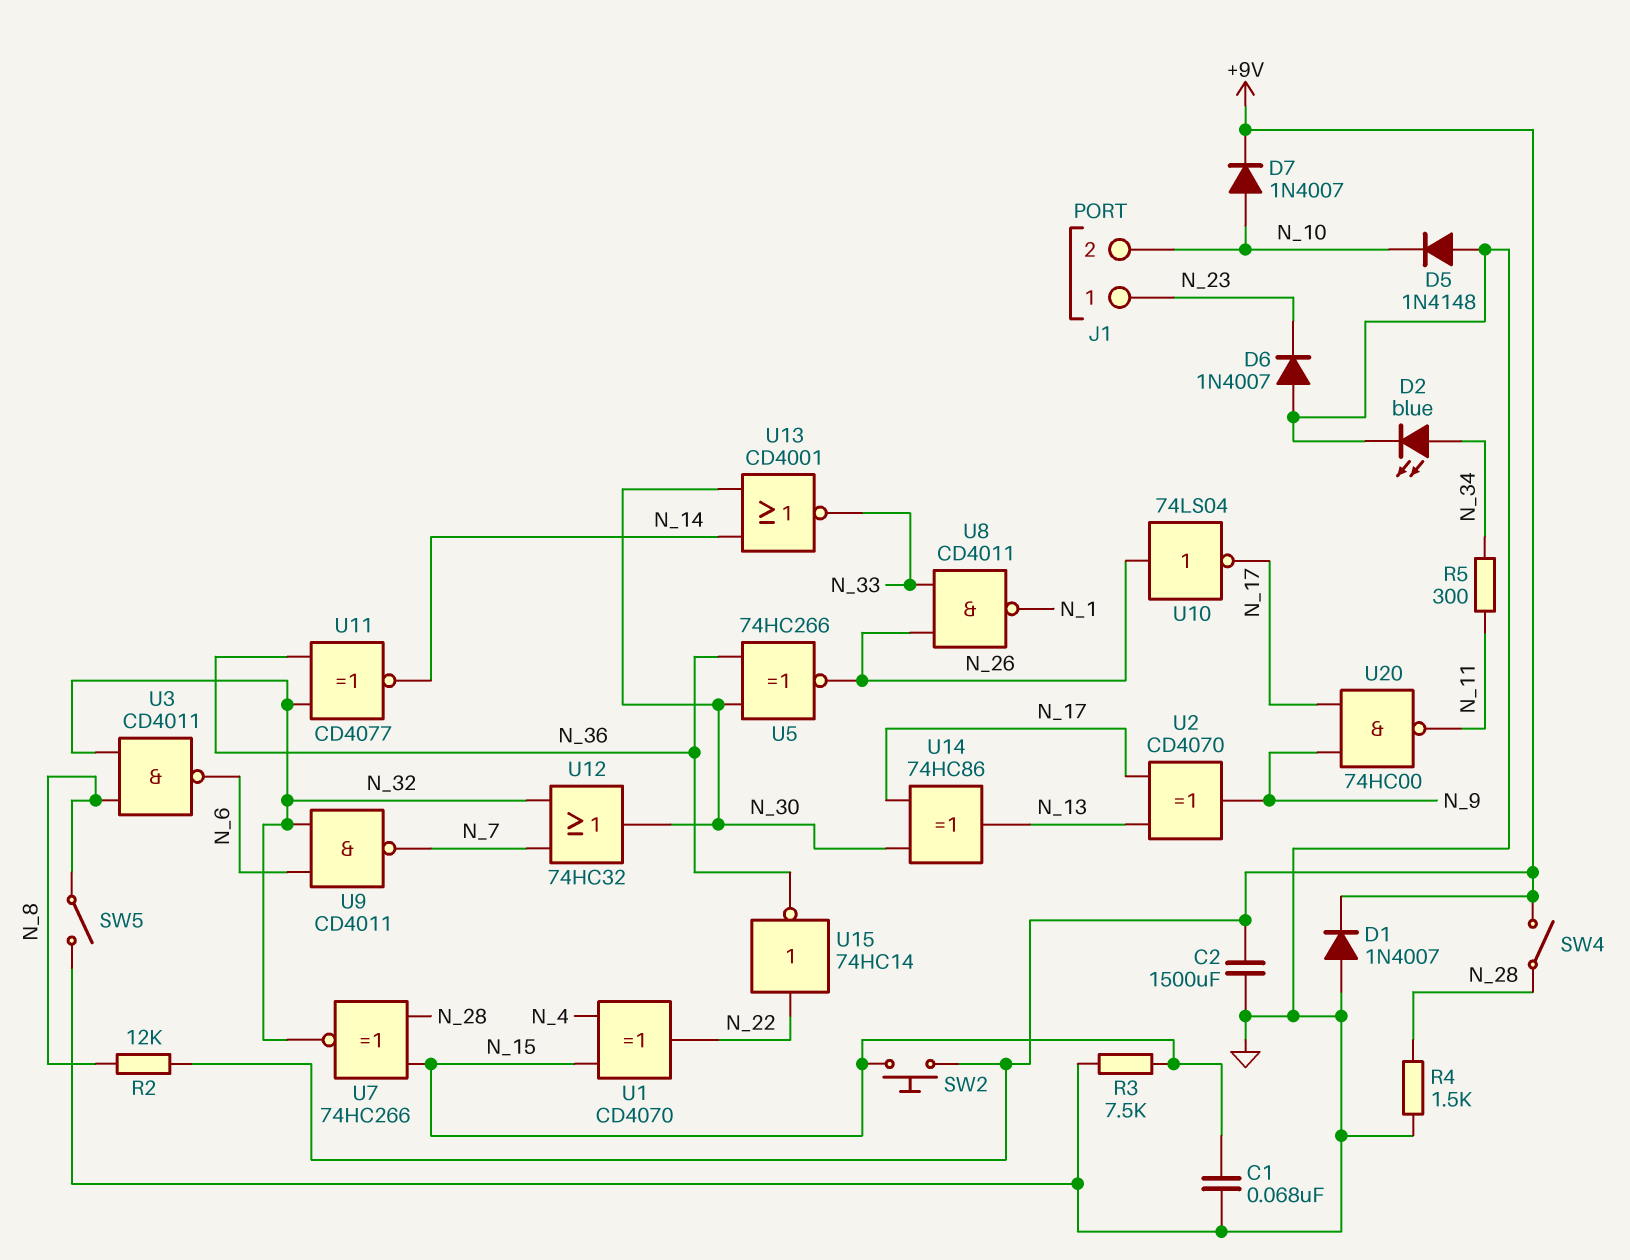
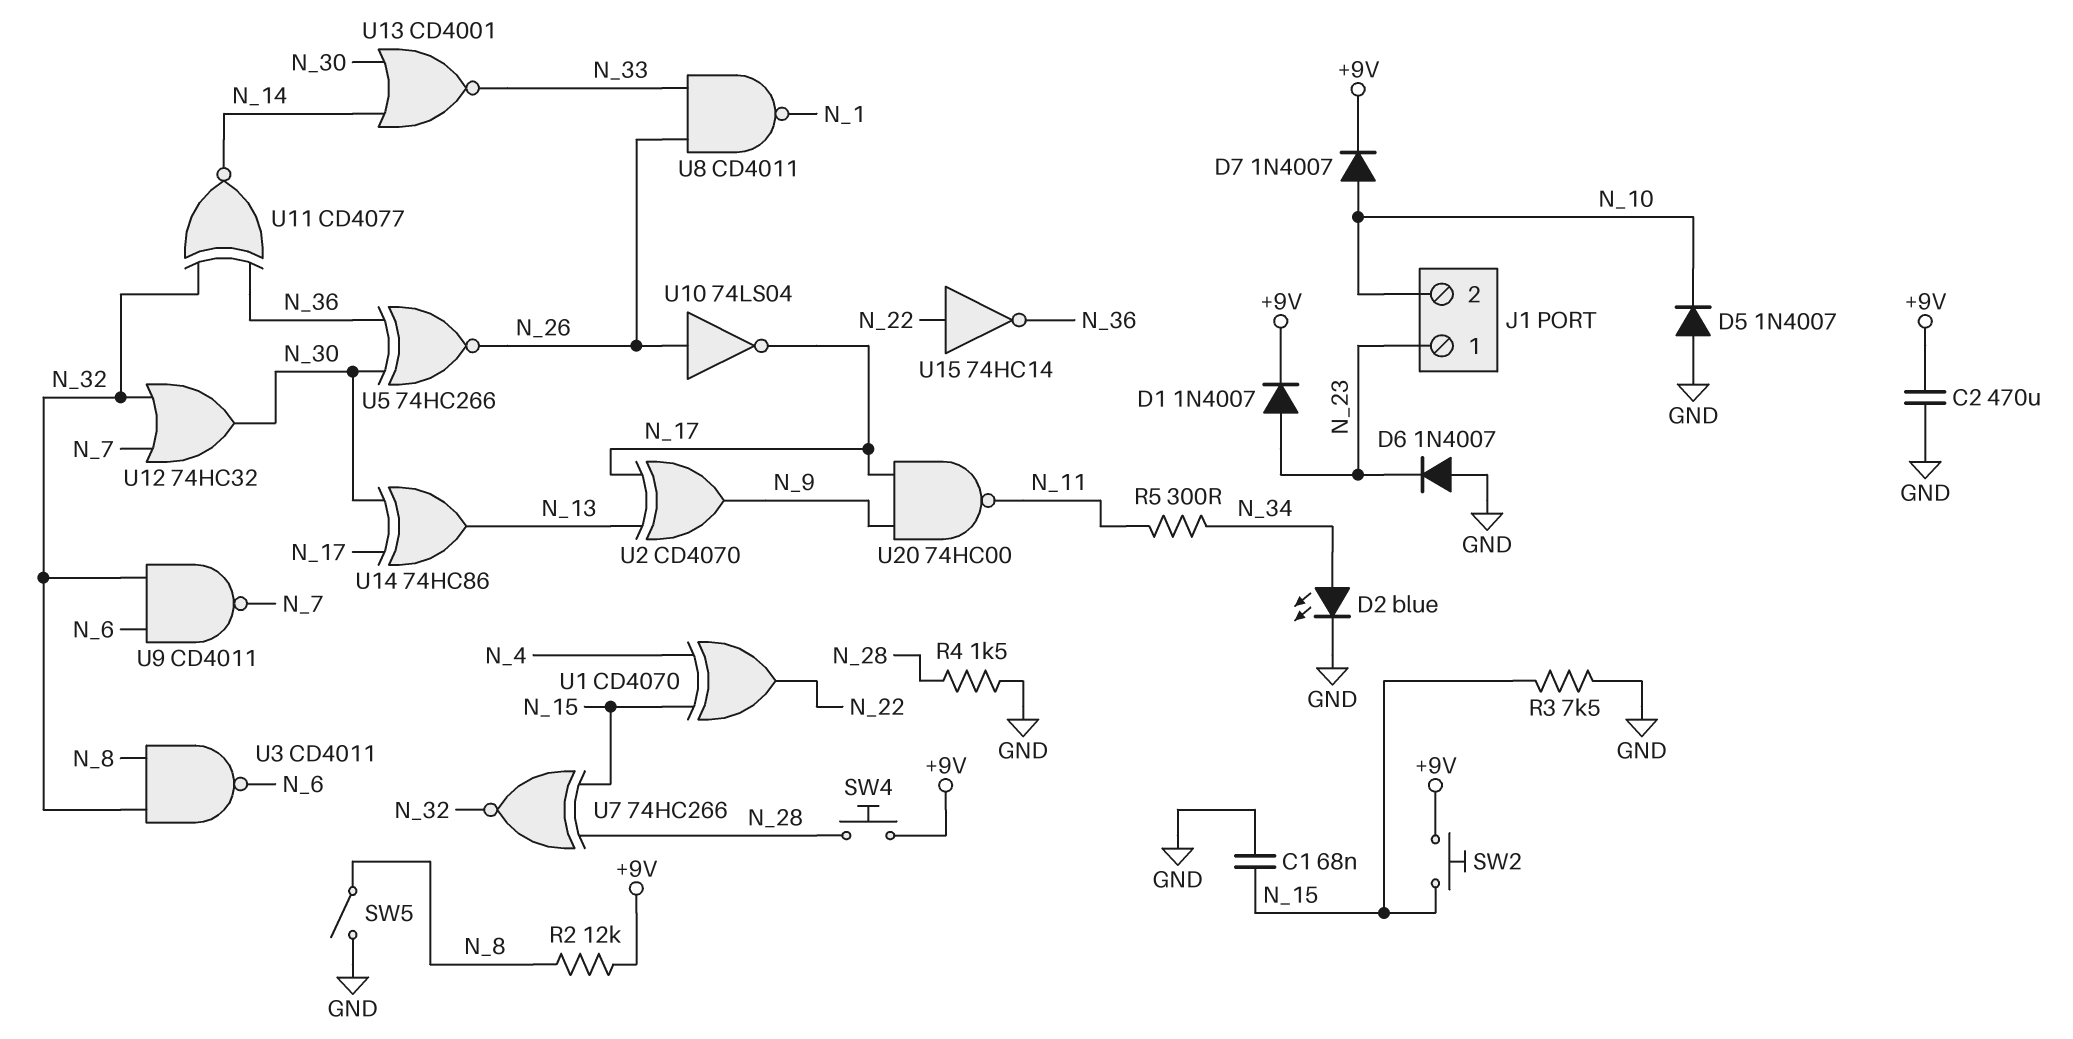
C2: 1500uF (+9V, GND) -> 470uF (+9V, GND)
D1: diode 1N4007 (A GND, K +9V) -> diode 1N4007 (A N_23, K +9V)
D5: diode 1N4148 (A GND, K N_10) -> diode 1N4007 (A GND, K N_10)
SW4: switch (+9V, N_28) -> button (+9V, N_28)

